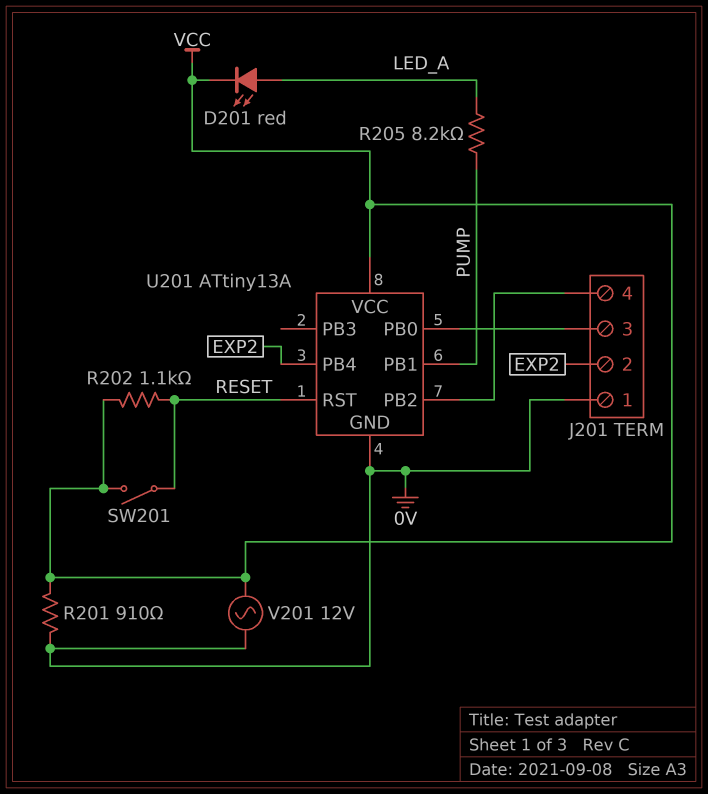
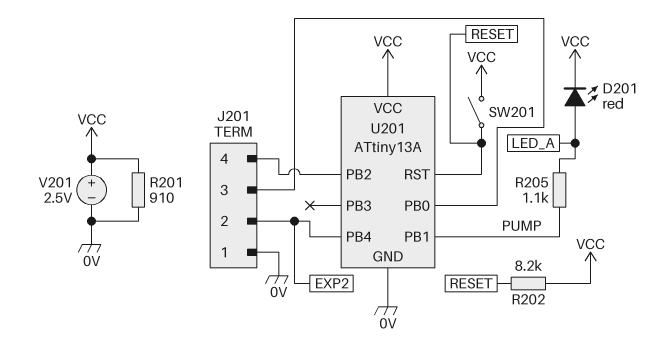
R202: 1.1k (RESET, VCC) -> 8.2k (RESET, VCC)
R205: 8.2k (LED_A, PUMP) -> 1.1k (LED_A, PUMP)
V201: AC 12V (0V, VCC) -> 2.5V (plus VCC, minus 0V)

